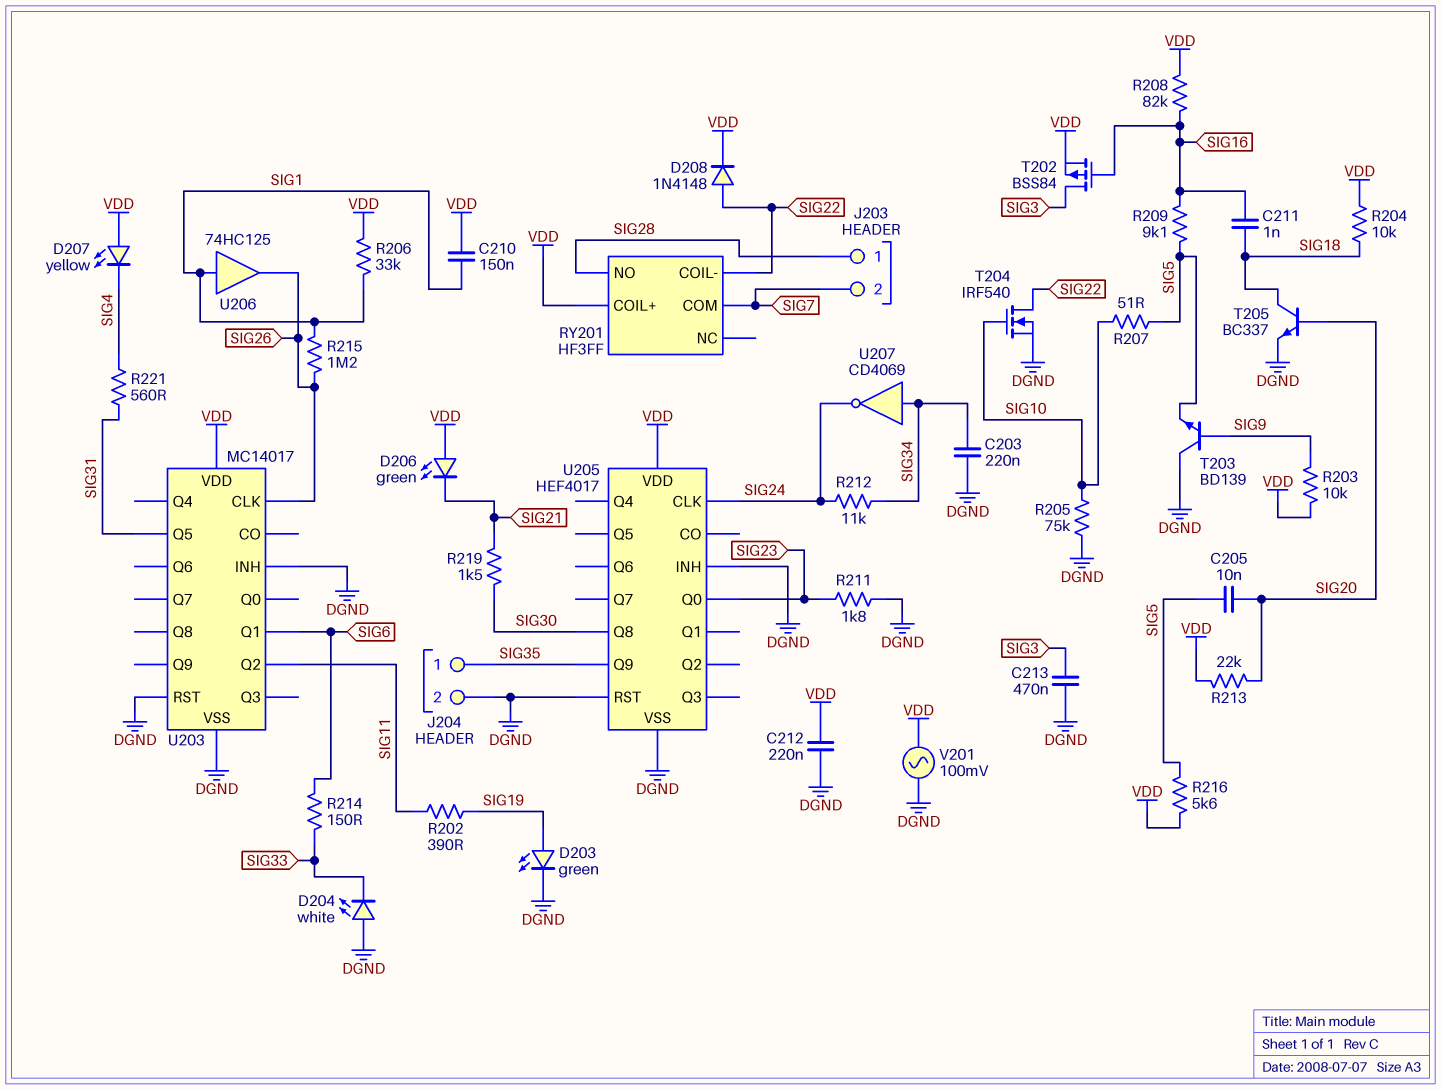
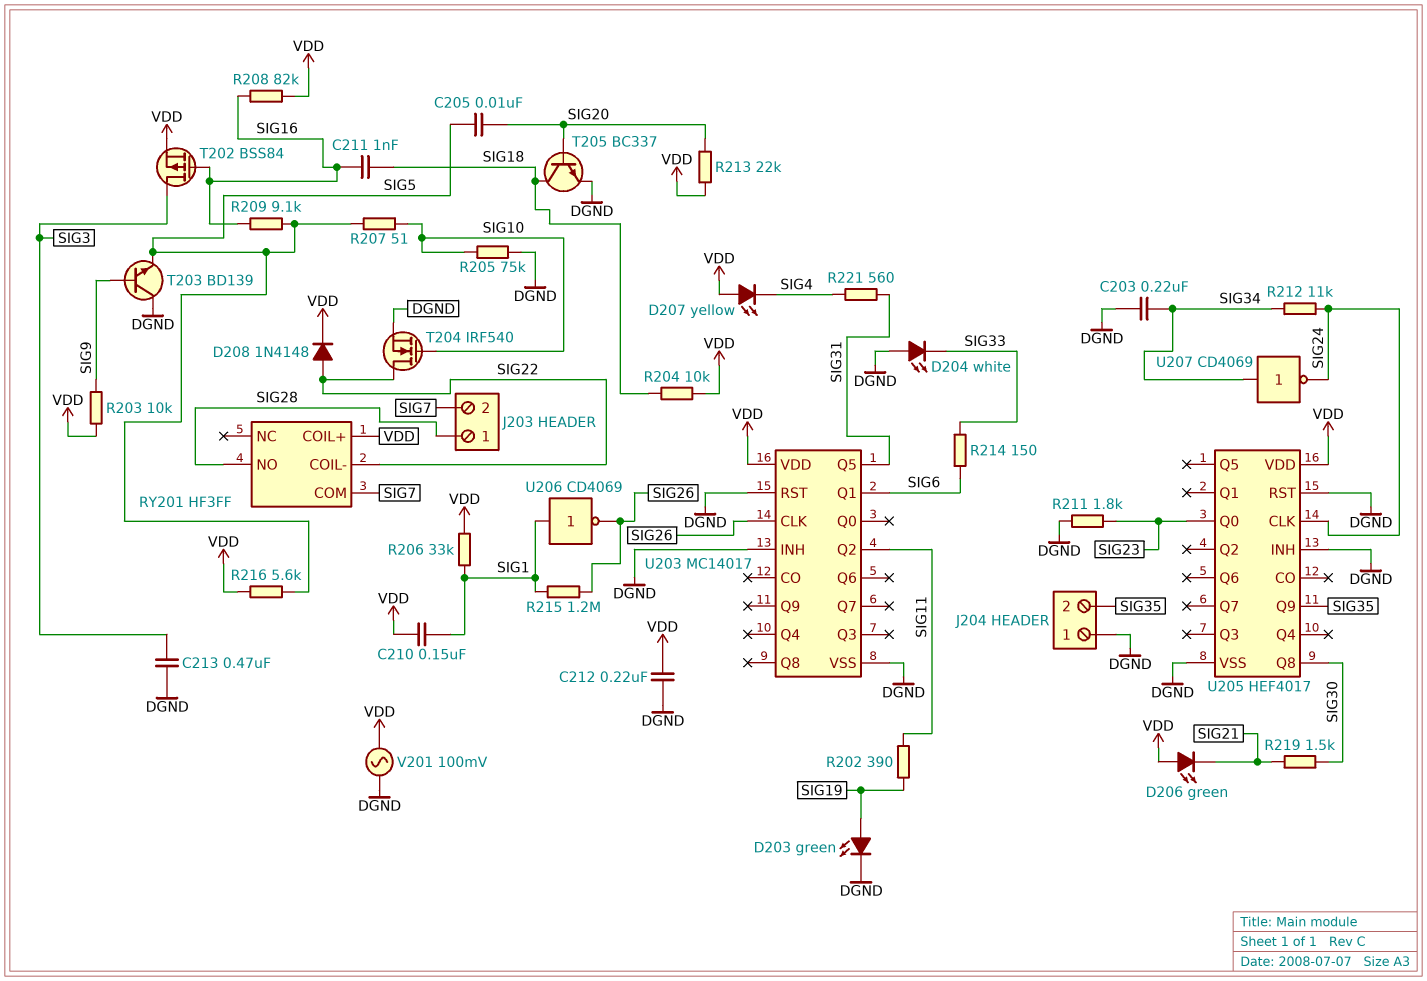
J204 pin 1: SIG35 -> DGND
J204 pin 2: DGND -> SIG35
U206: buffer 74HC125 (in SIG1, out SIG26) -> NOT CD4069 (in SIG1, out SIG26)

